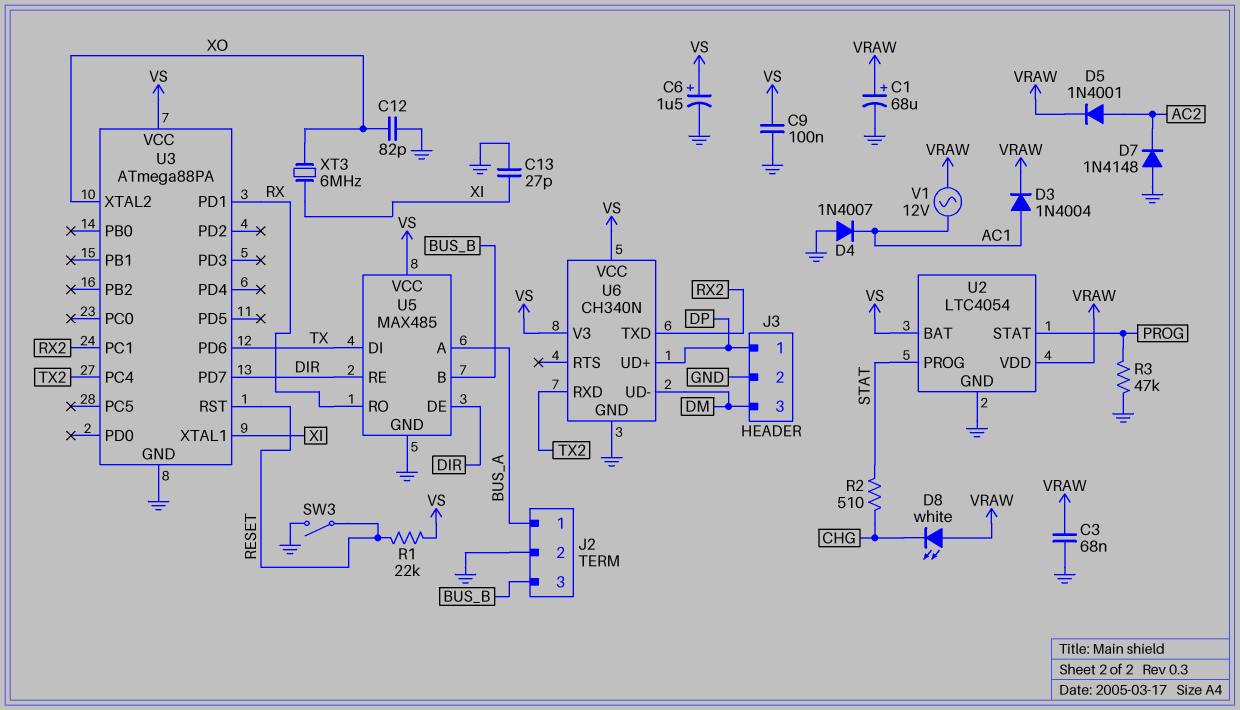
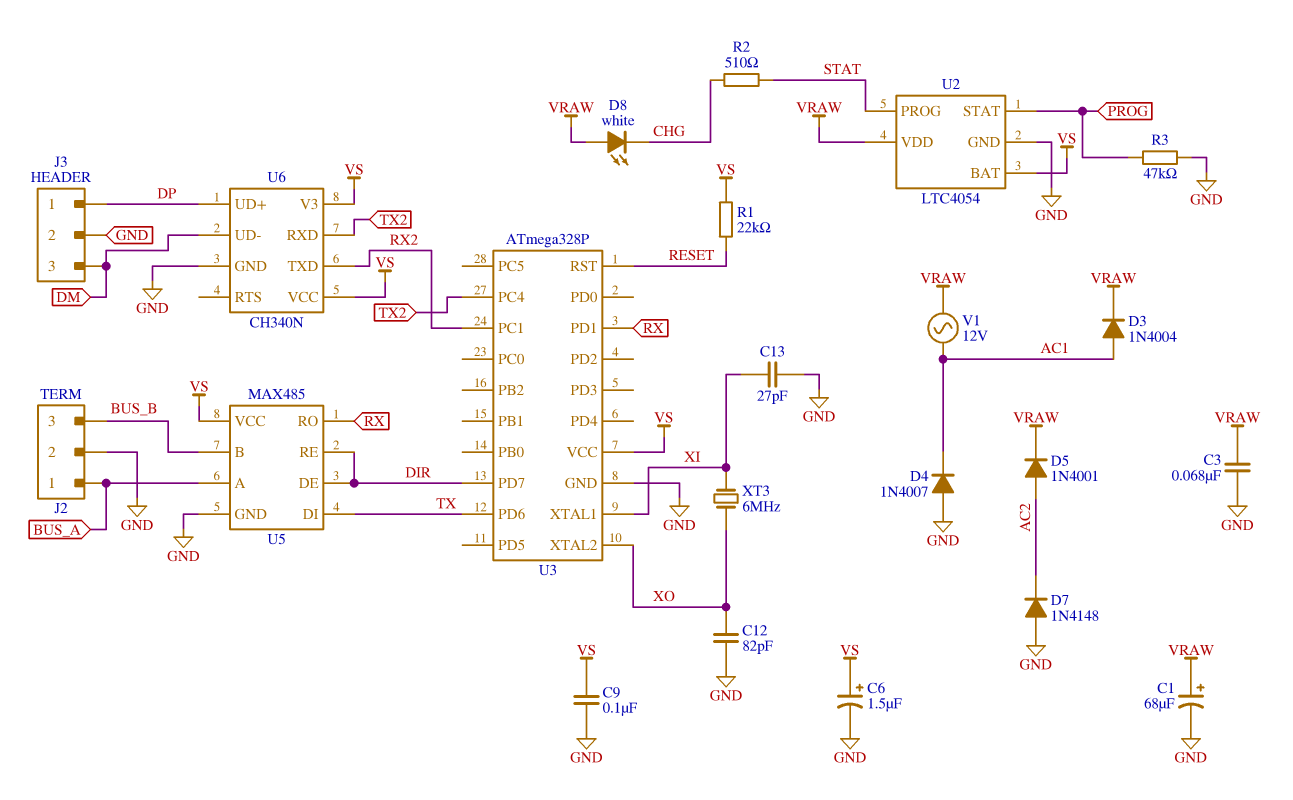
SW3: switch (GND, RESET) -> none
U3: ATmega88PA -> ATmega328P

